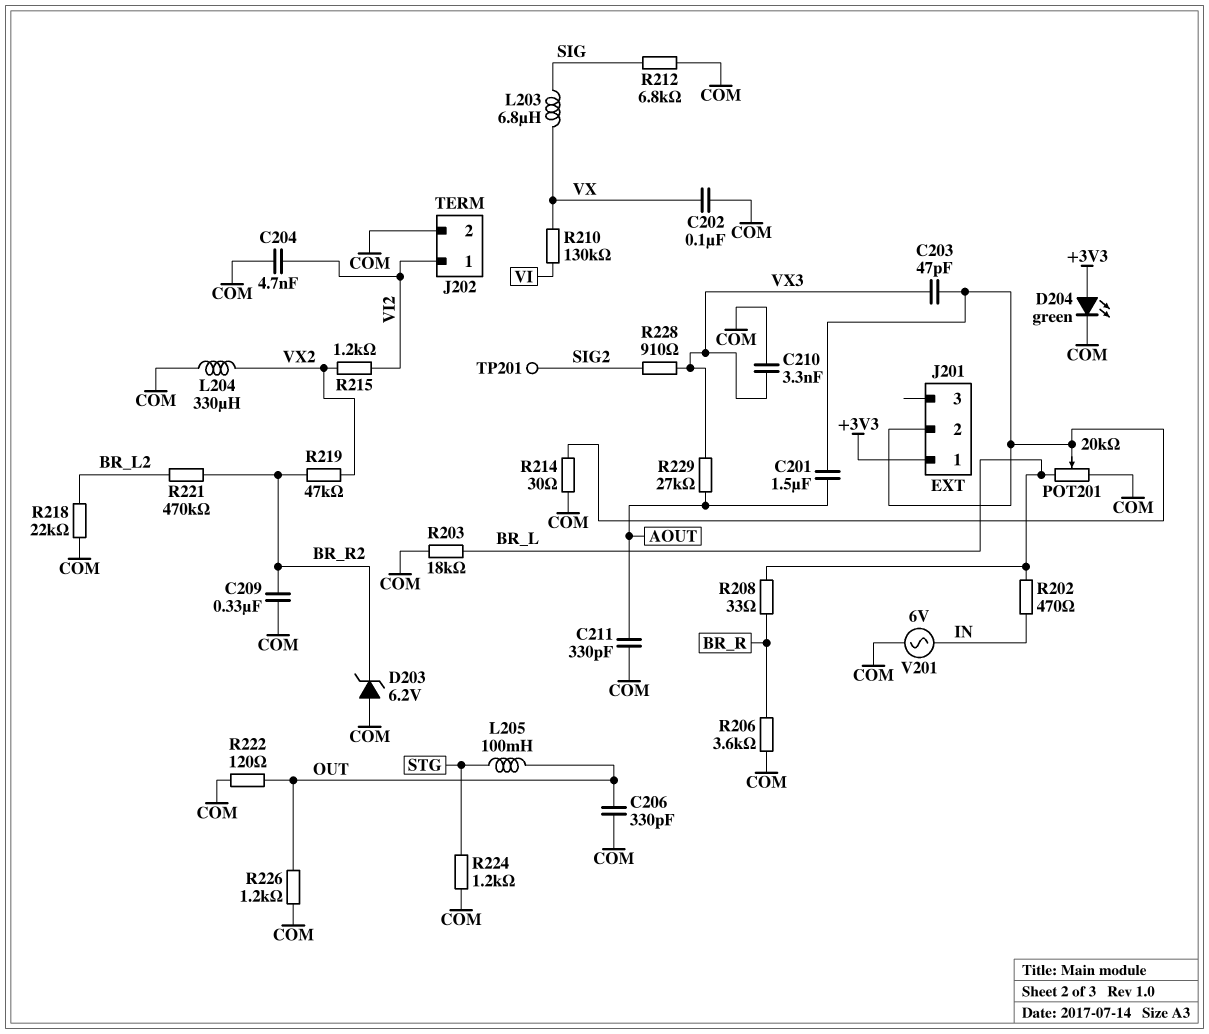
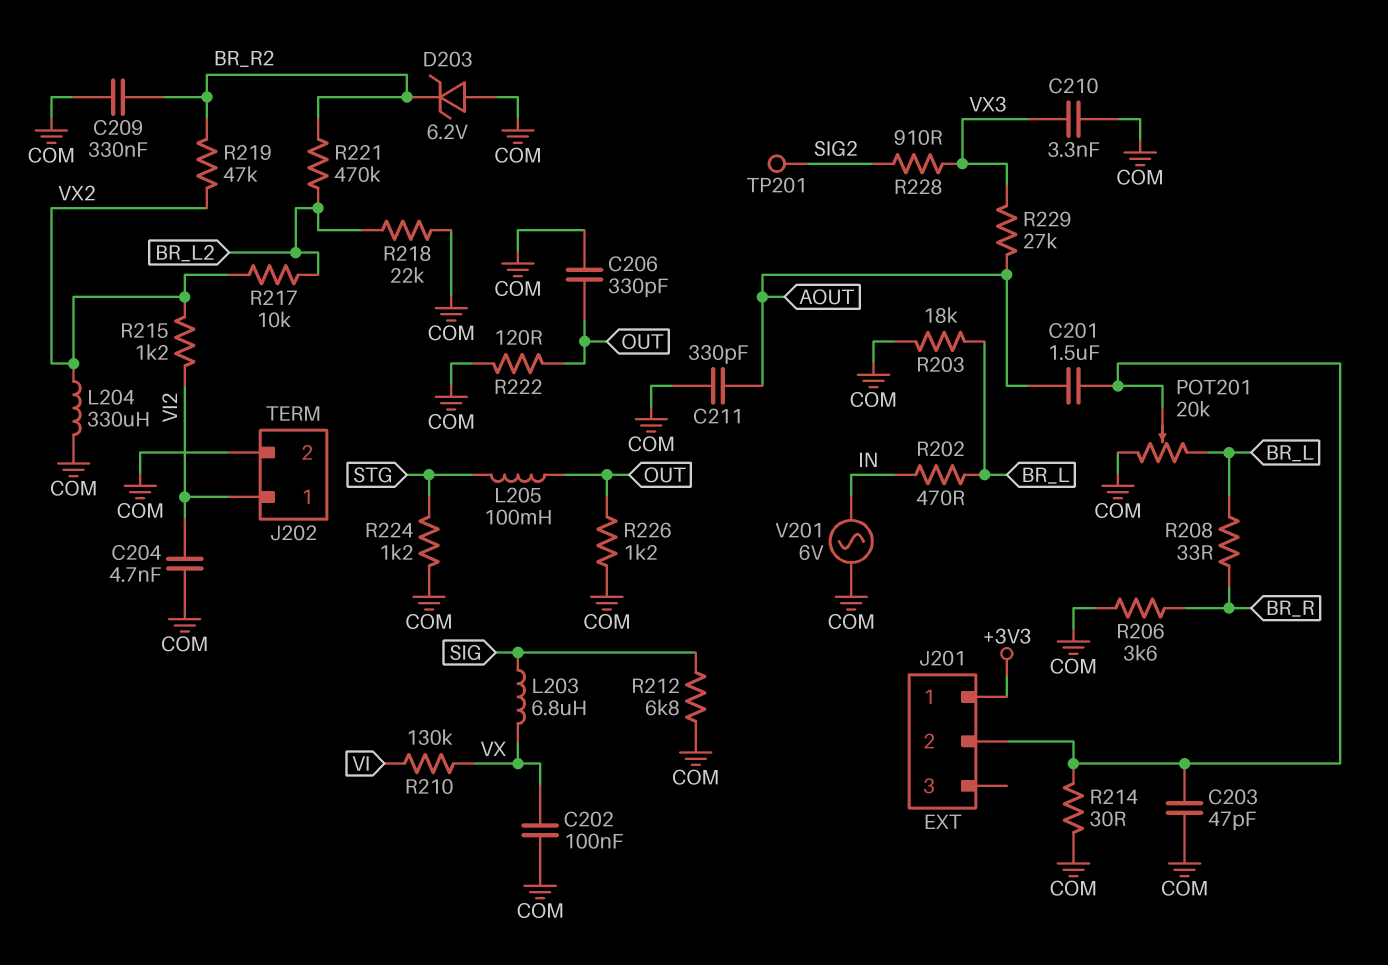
C203: 47pF (J201/2, VX3) -> 47pF (COM, J201/2)
D204: LED green (A +3V3, K COM) -> none
R217: none -> 10k (BR_L2, VX2)

